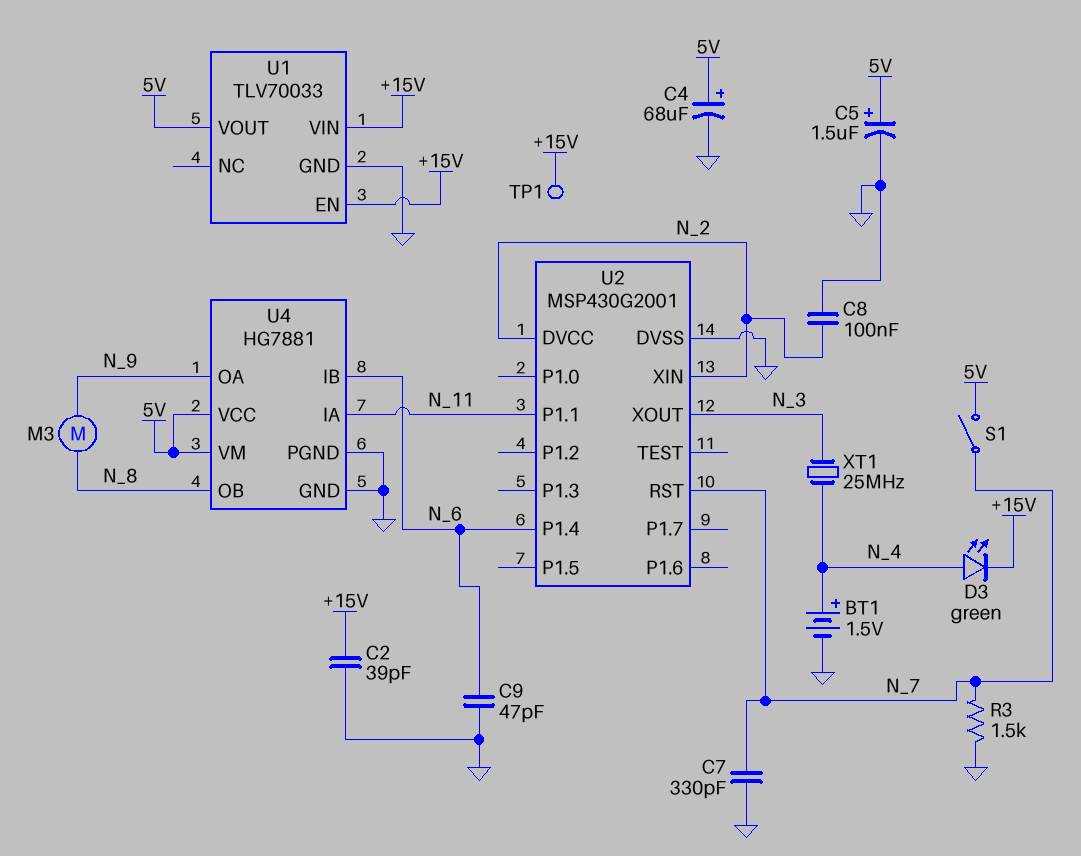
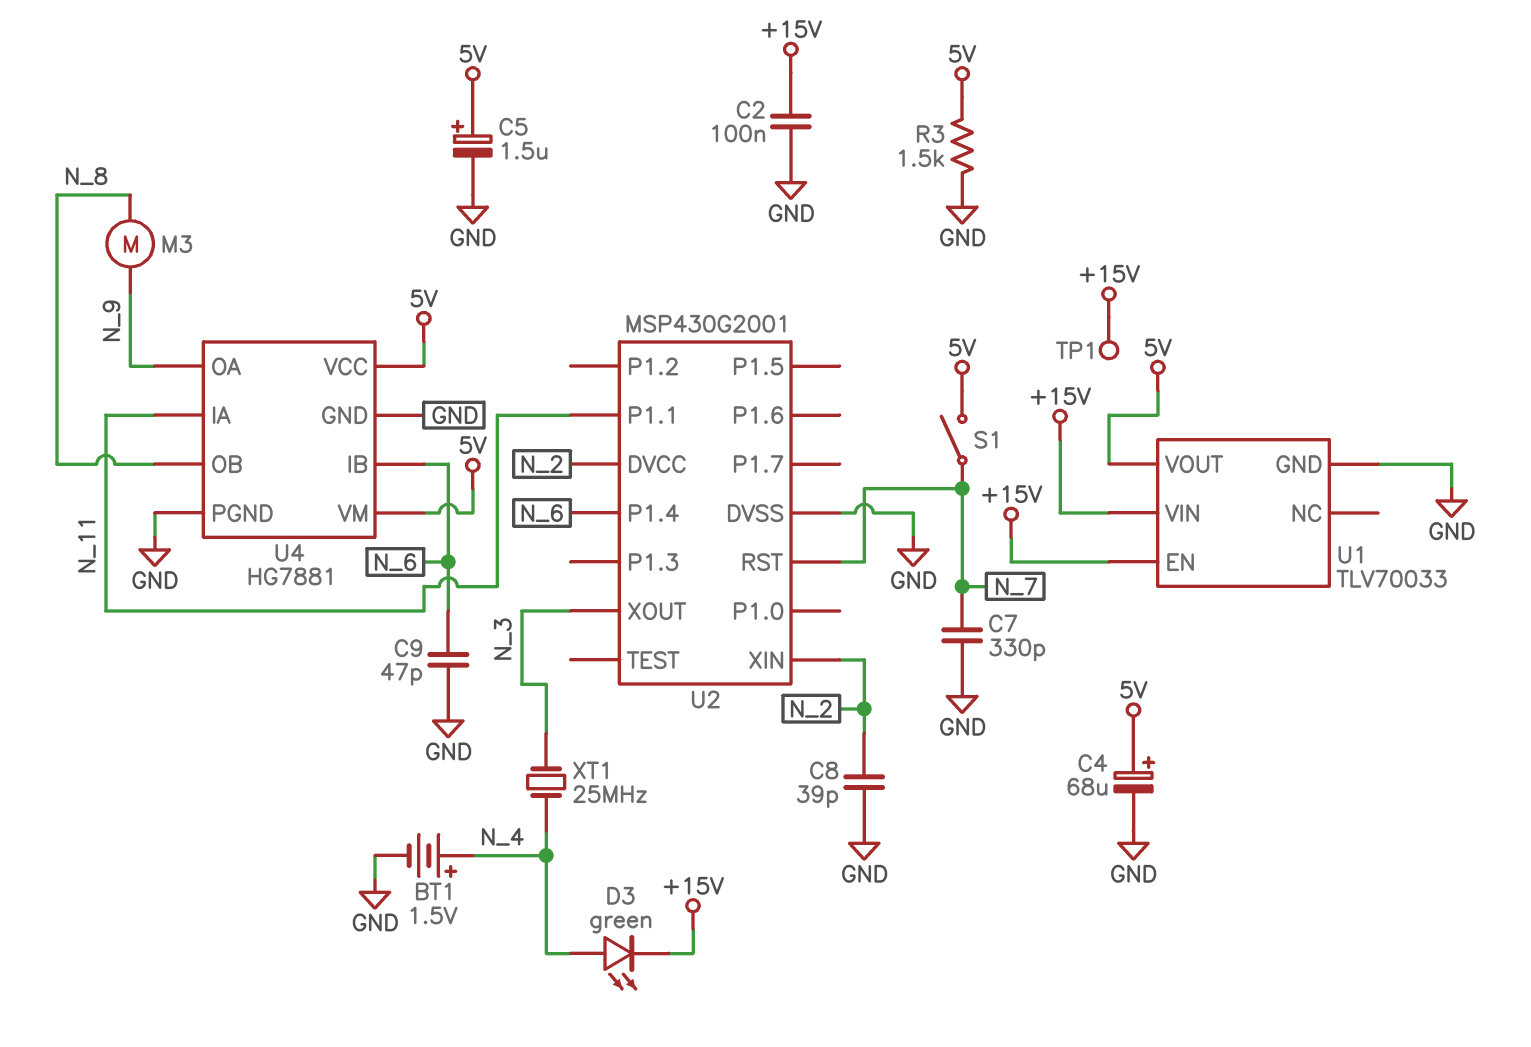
C2: 39pF (+15V, GND) -> 100nF (+15V, GND)
C8: 100nF (GND, N_2) -> 39pF (GND, N_2)
R3: 1.5k (GND, N_7) -> 1.5k (5V, GND)

